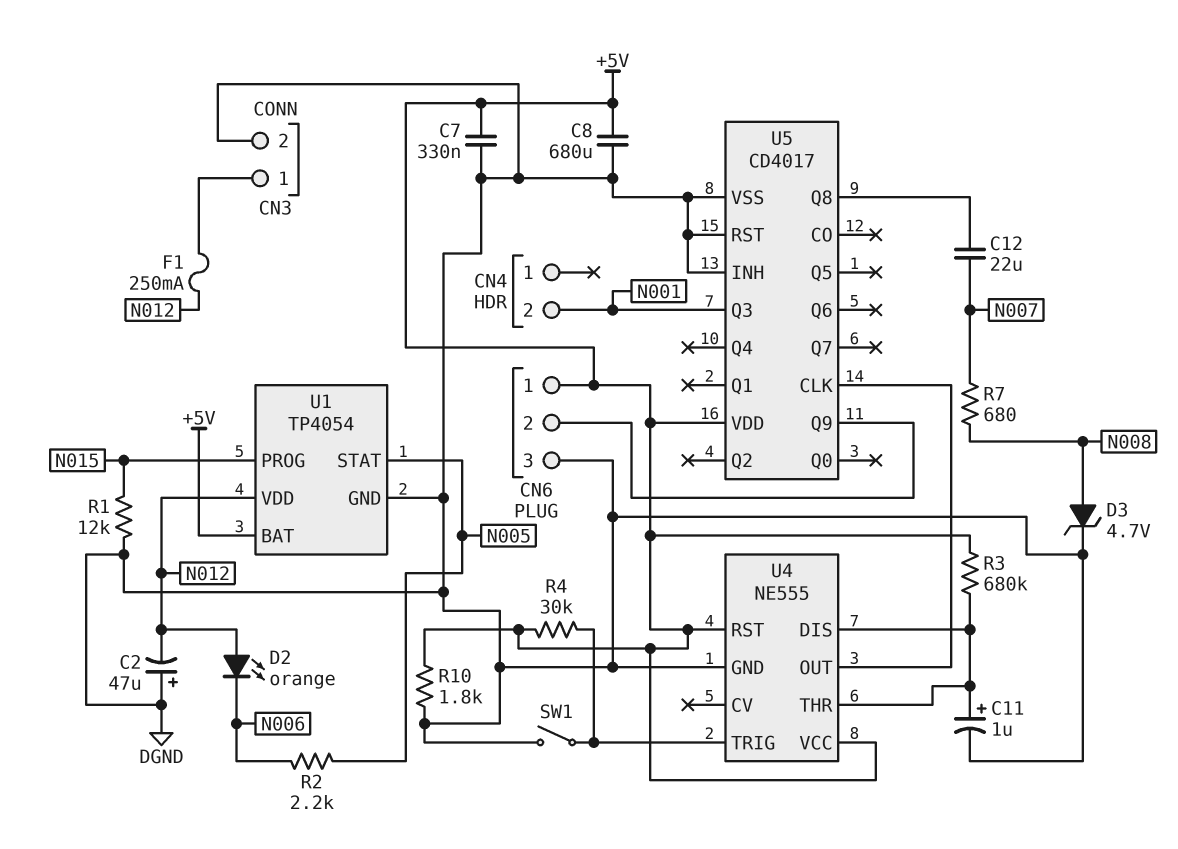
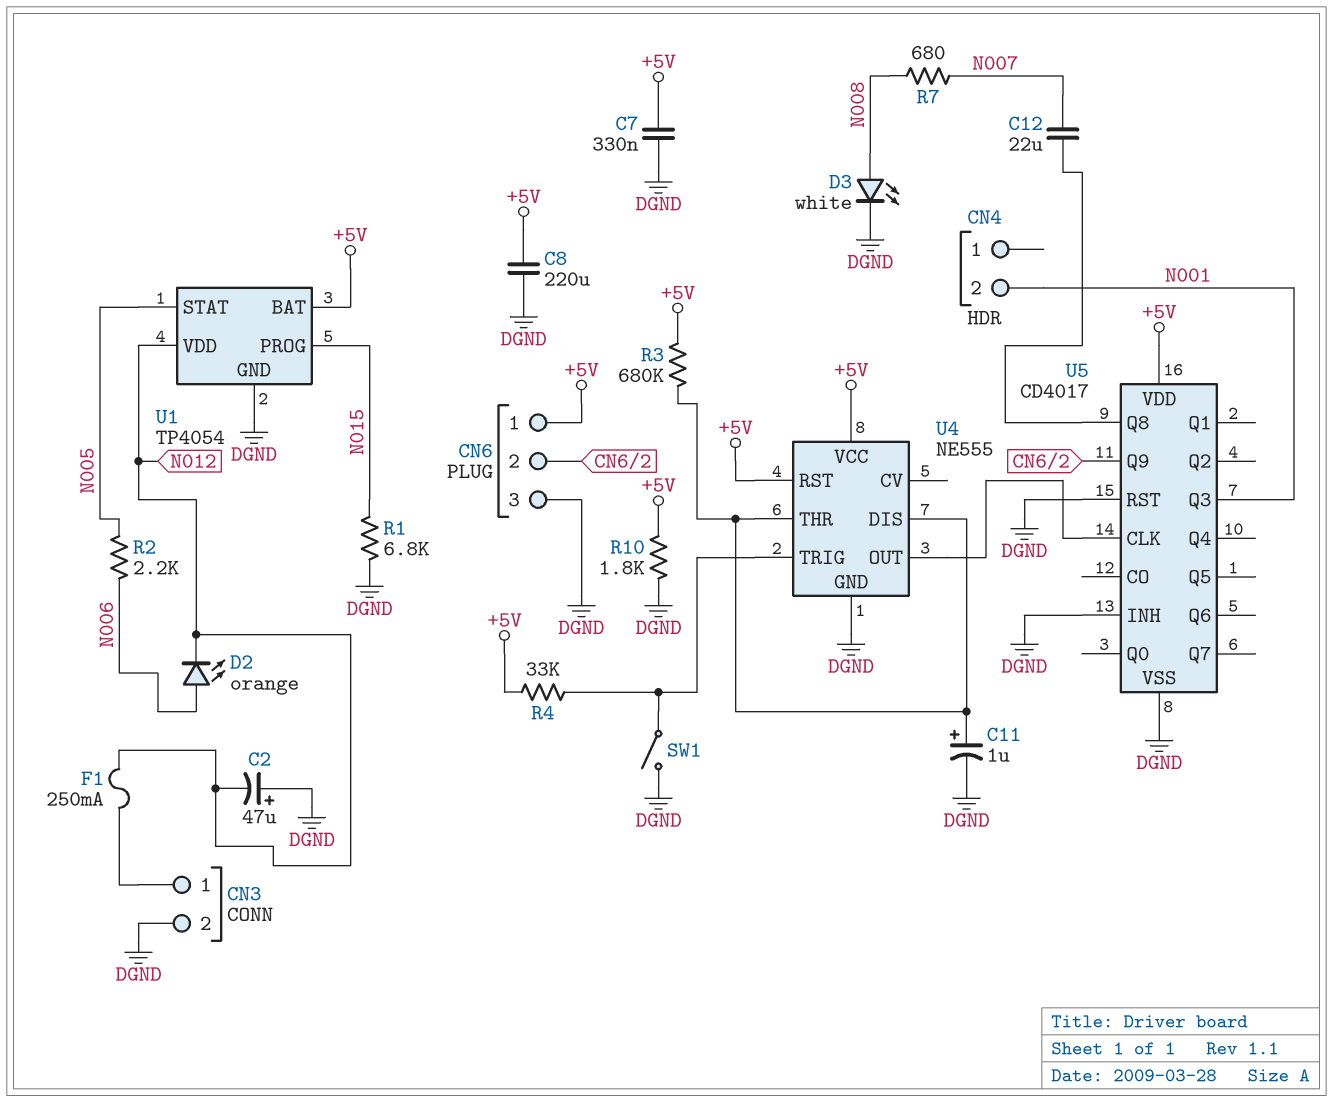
C8: 680uF (+5V, DGND) -> 220uF (+5V, DGND)
D2: LED orange (A N012, K N006) -> LED orange (A N006, K N012)
D3: zener 4.7V (A N008, K DGND) -> LED white (A N008, K DGND)
R1: 12k (DGND, N015) -> 6.8k (DGND, N015)
R4: 30k (+5V, U4/TRIG) -> 33k (+5V, U4/TRIG)

